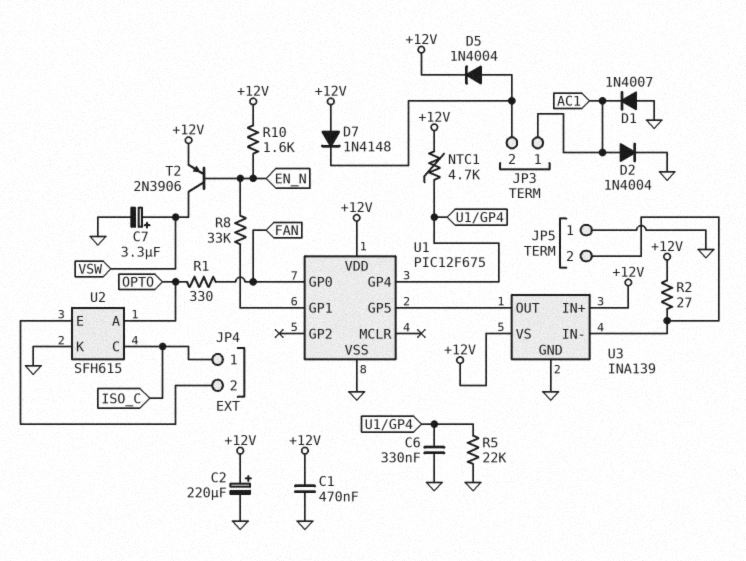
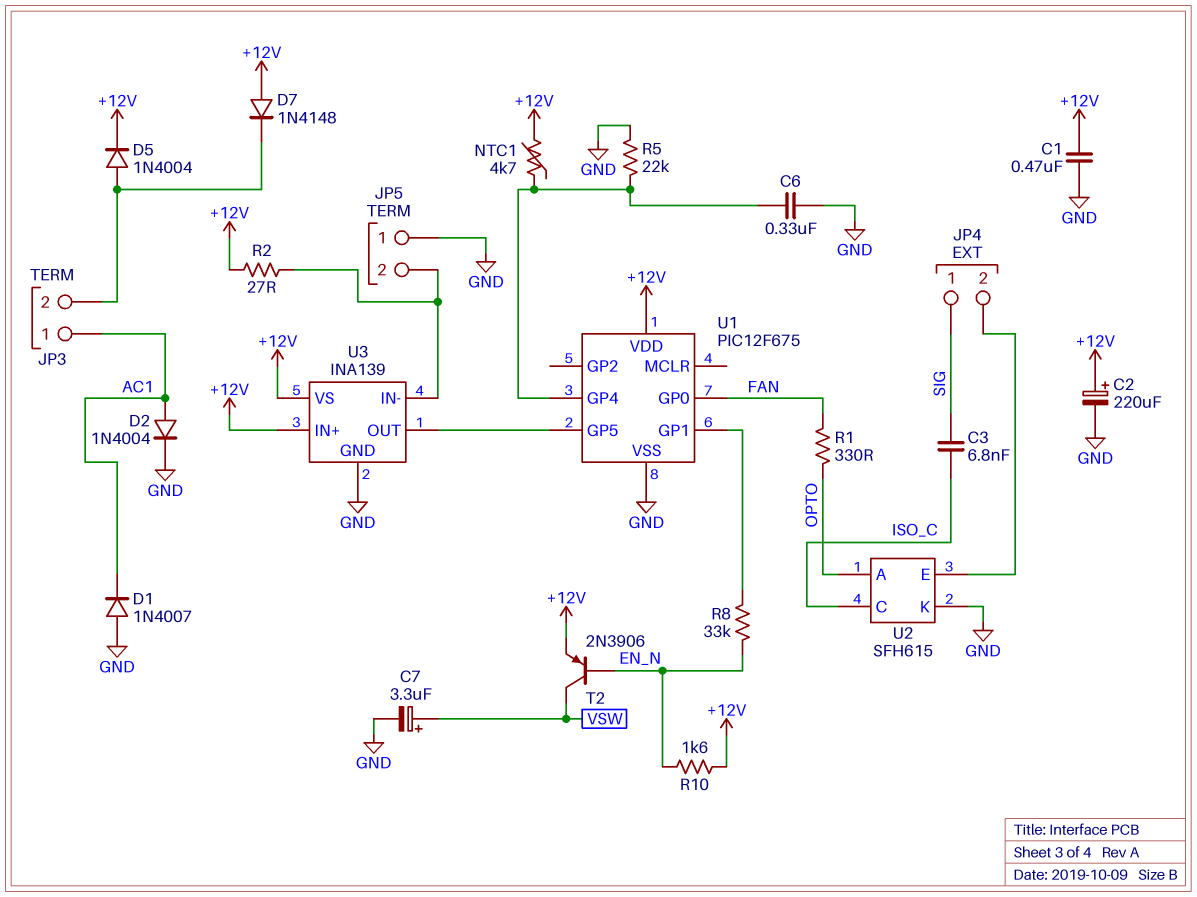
C3: none -> 6.8nF (ISO_C, SIG)
JP4 pin 1: ISO_C -> SIG

